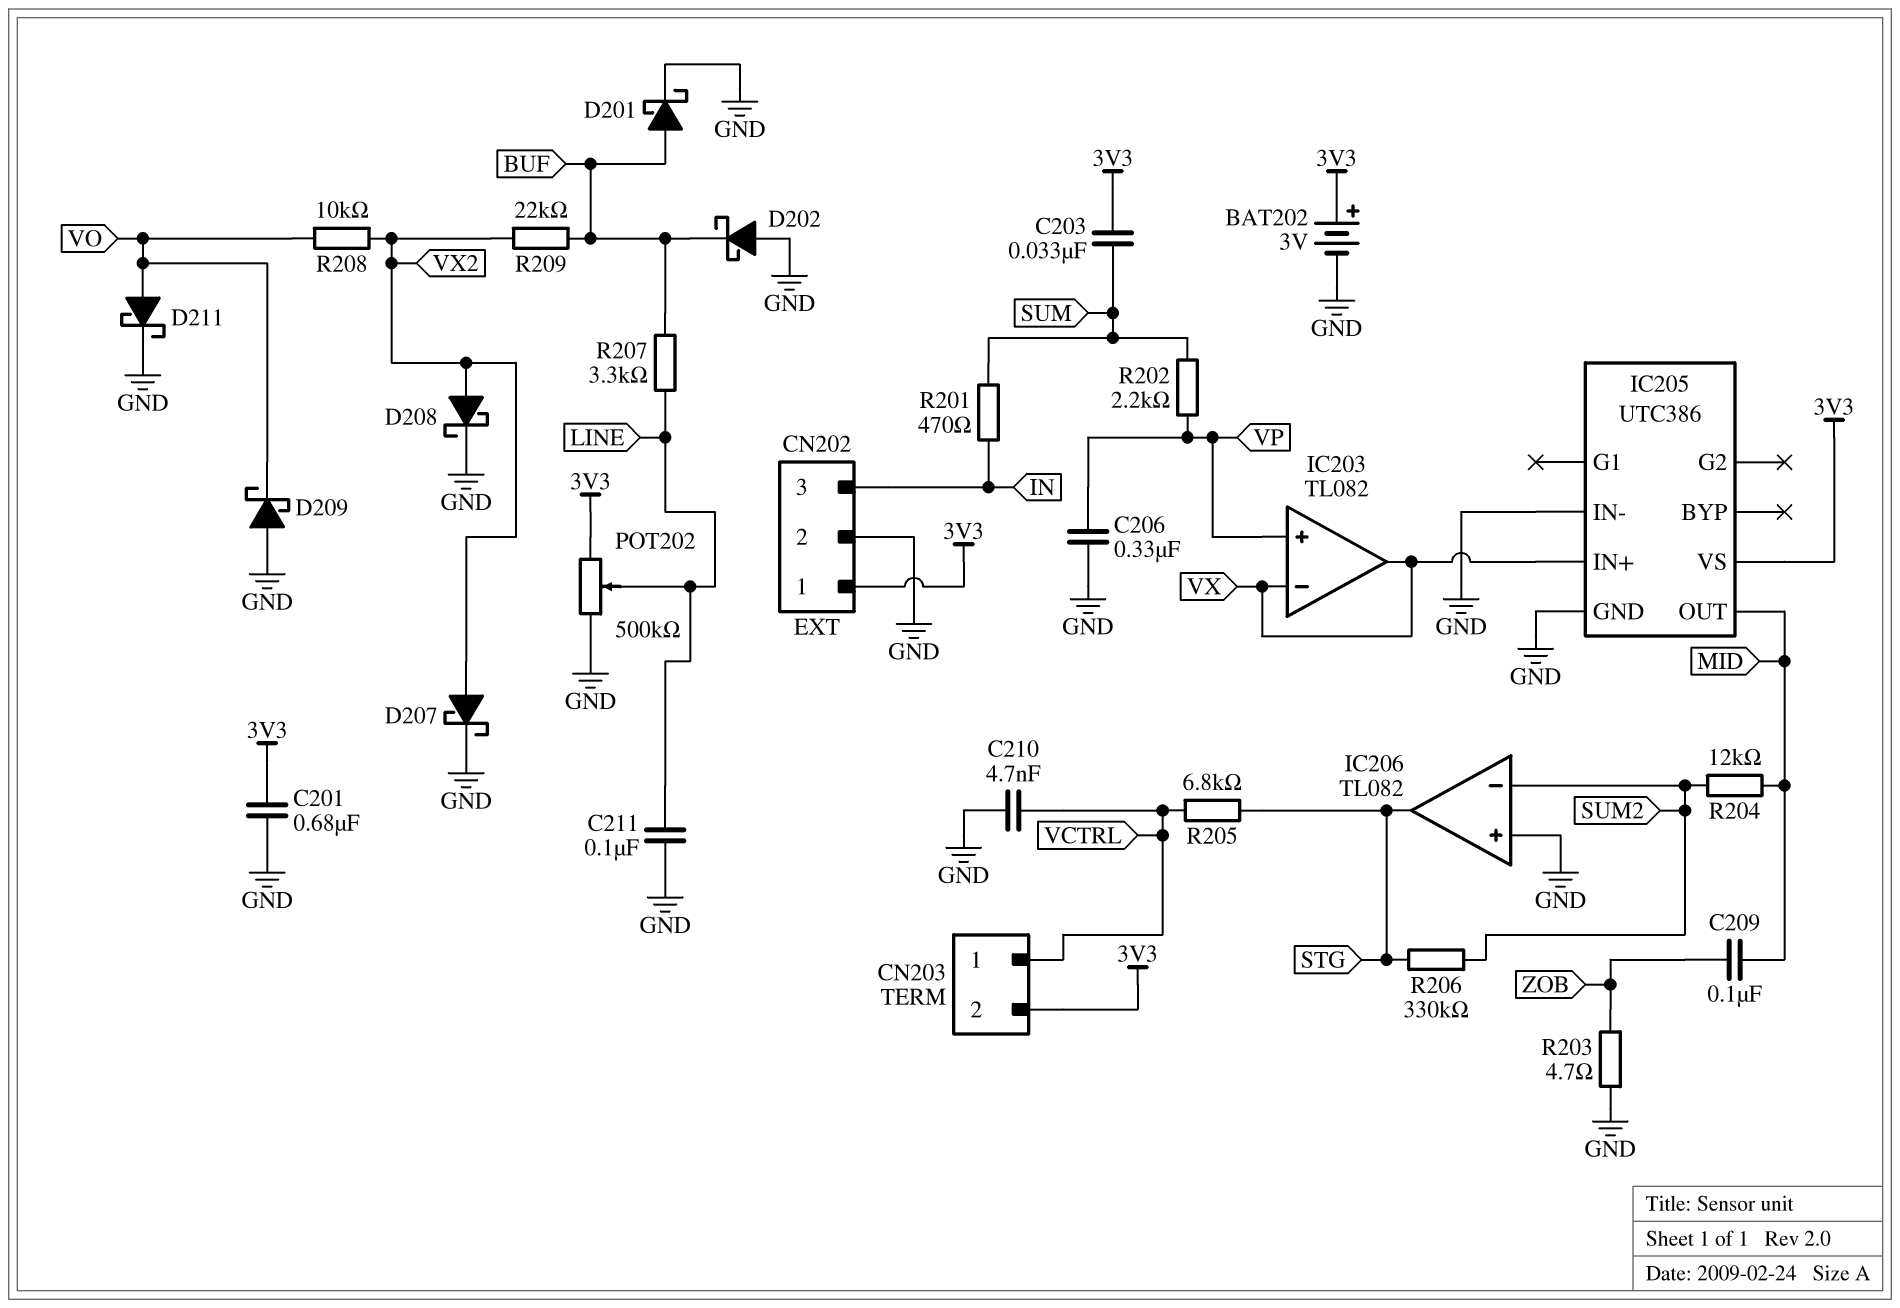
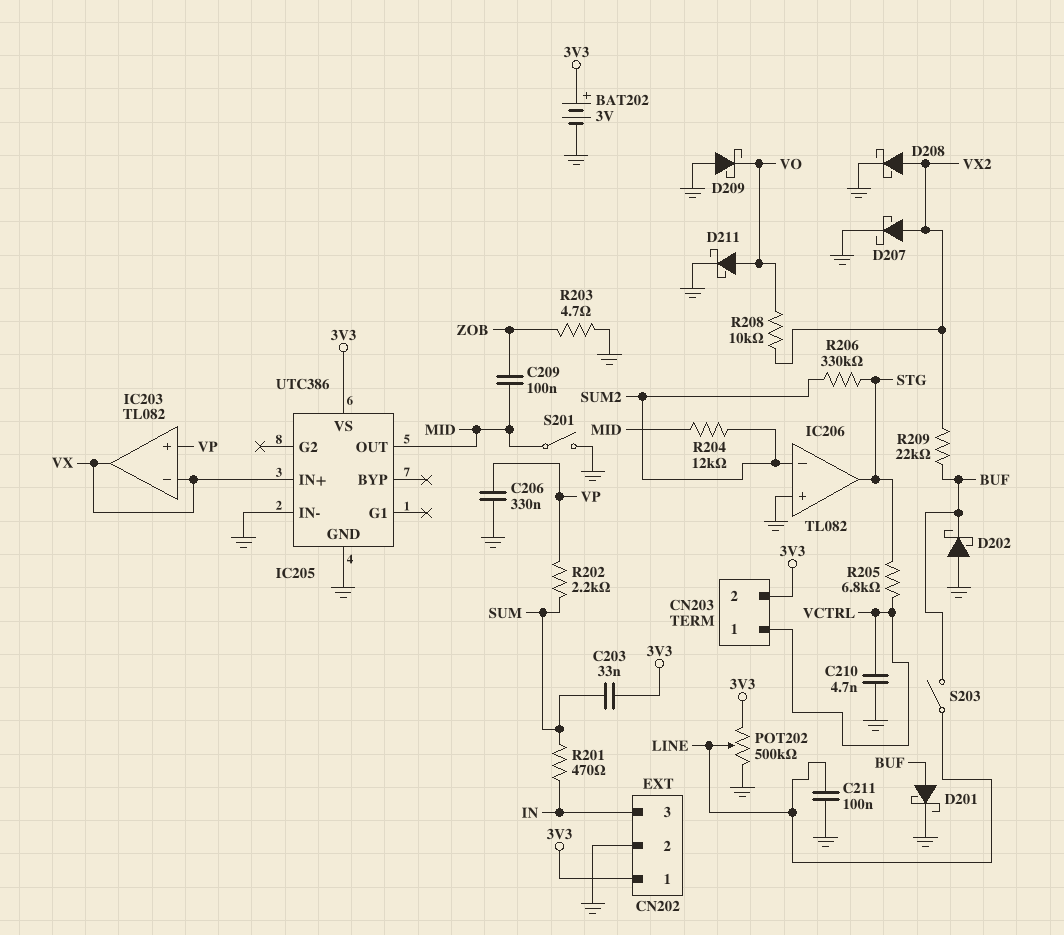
C201: 680nF (3V3, GND) -> none
R207: 3.3k (BUF, LINE) -> none
S201: none -> switch (GND, MID)
S203: none -> switch (BUF, LINE)

